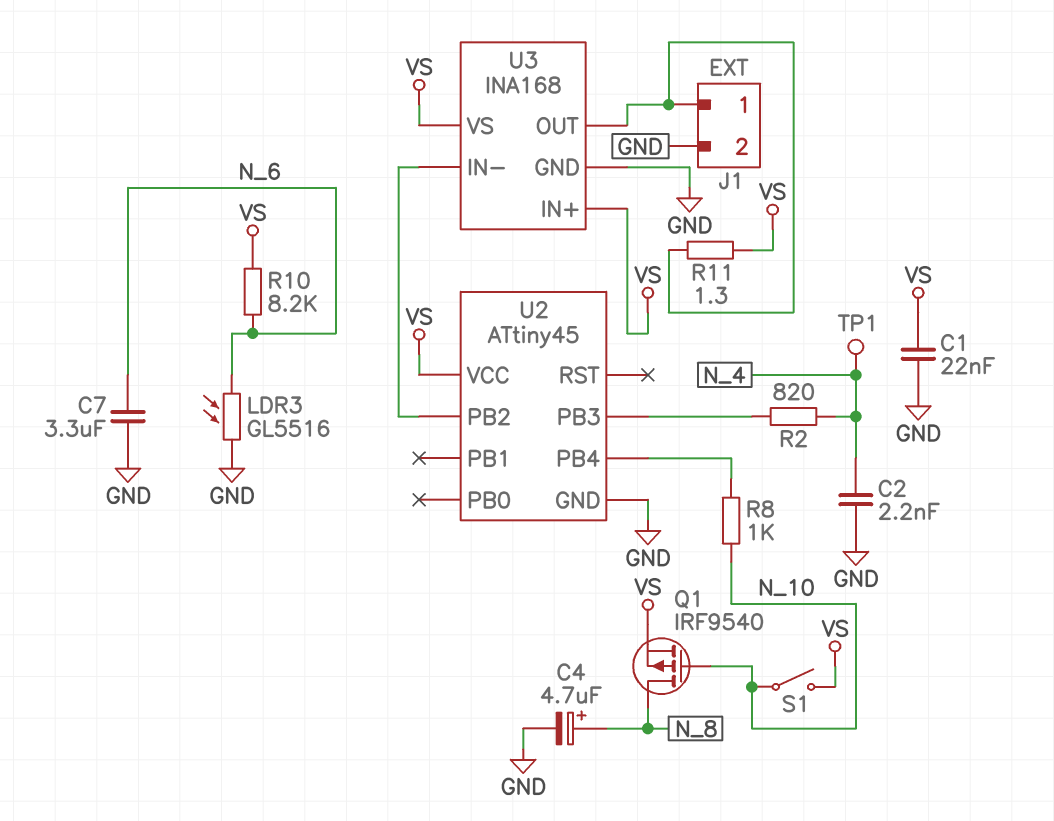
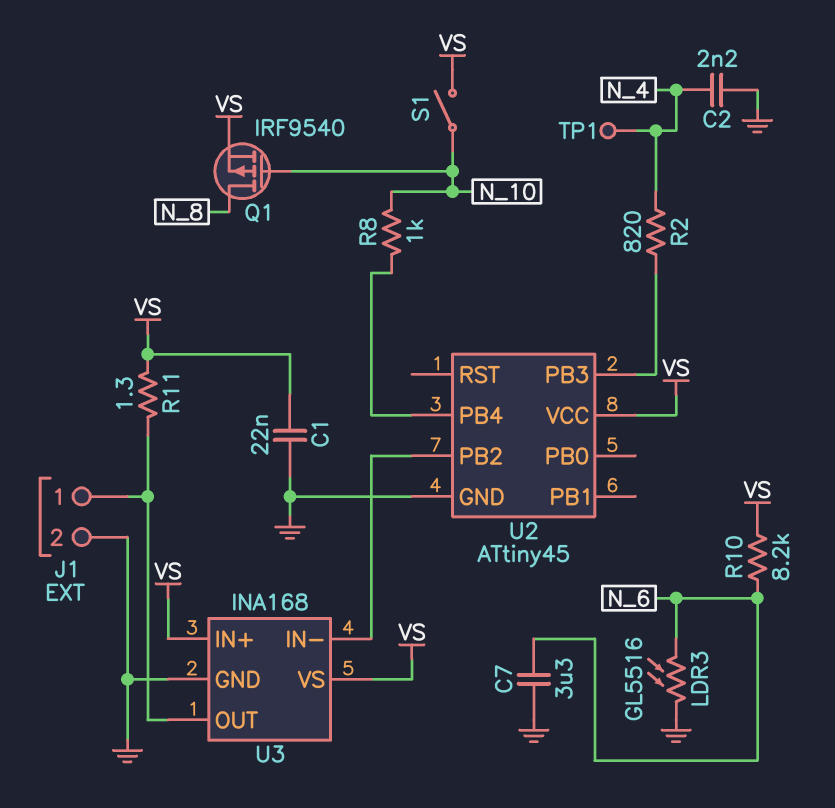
C4: 4.7uF (plus N_8, minus GND) -> none

